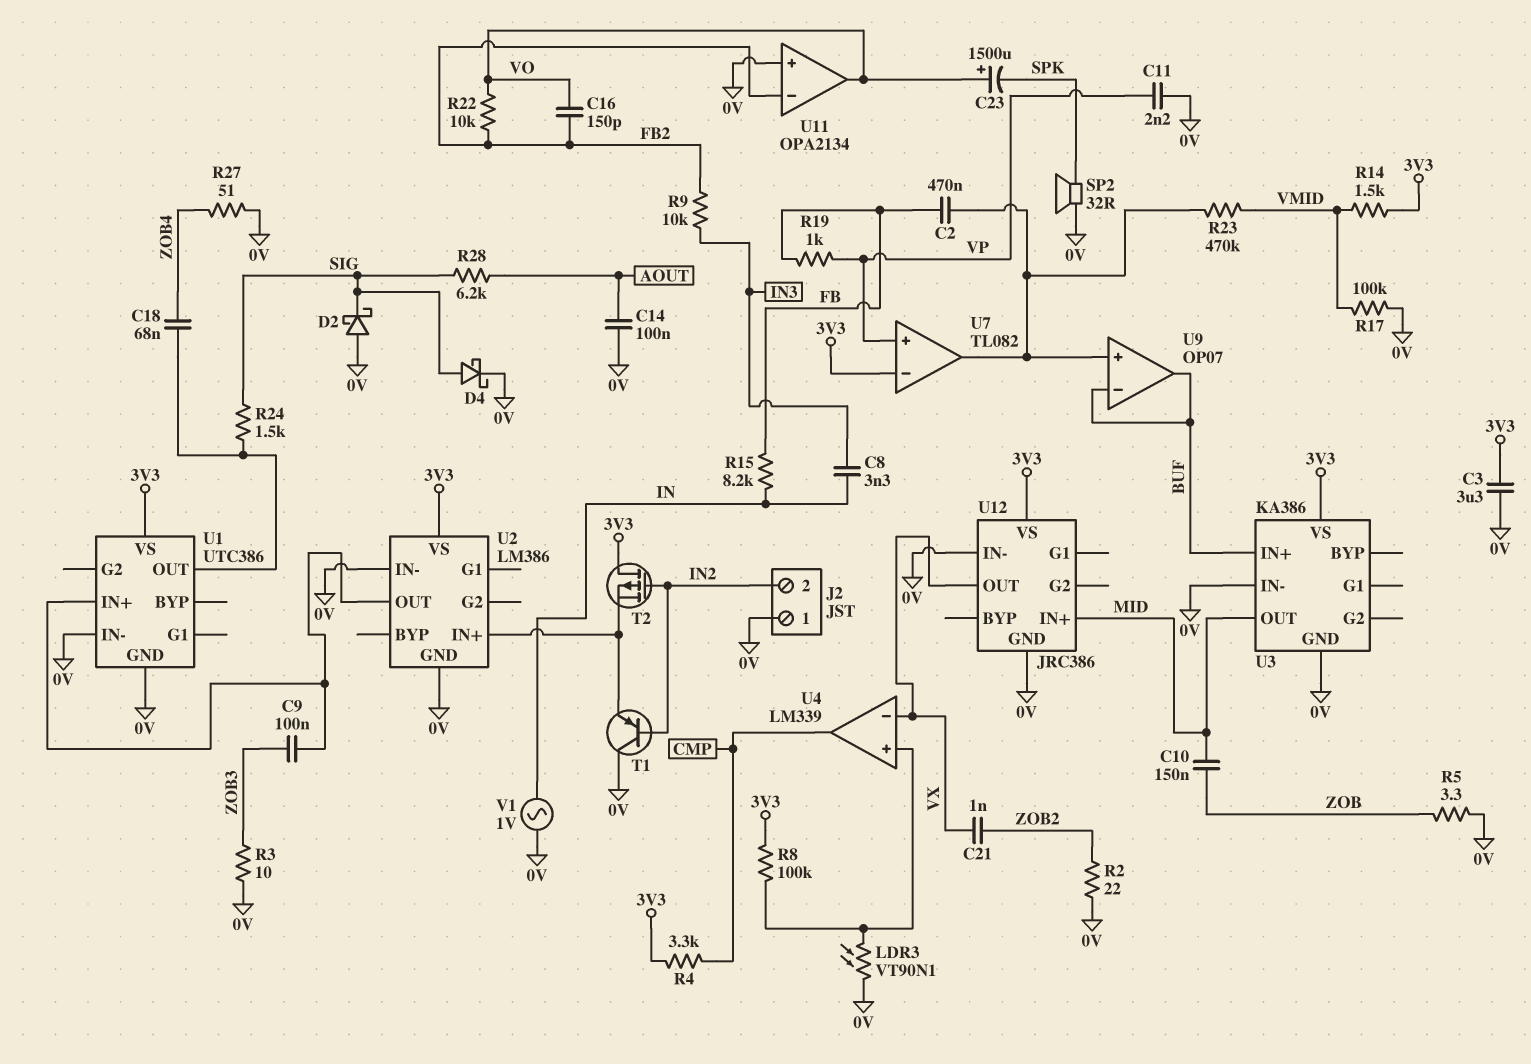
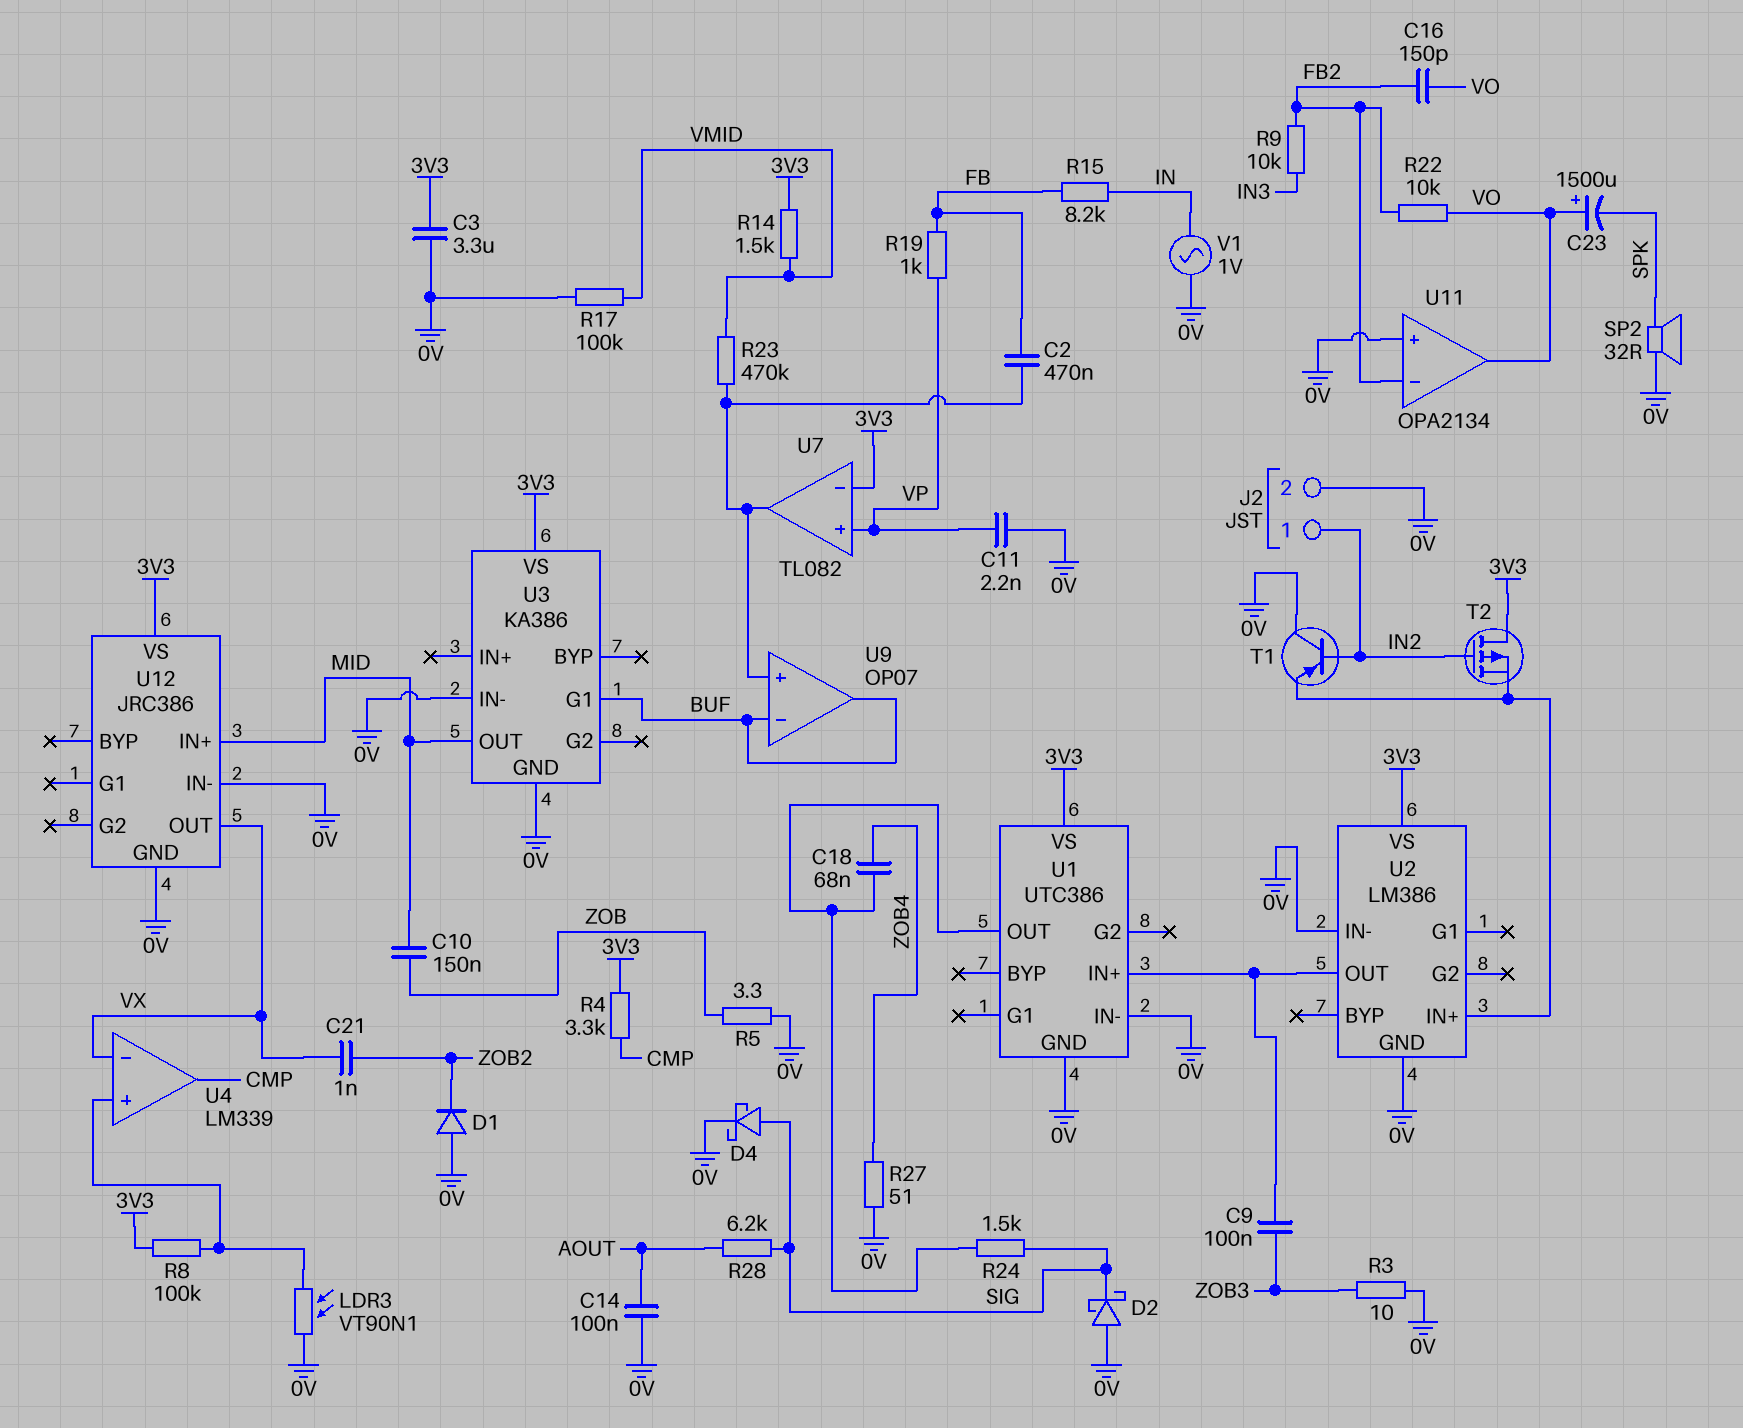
C8: 3.3nF (IN, IN3) -> none
D1: none -> diode (A 0V, K ZOB2)
J2 pin 1: 0V -> IN2
J2 pin 2: IN2 -> 0V
R2: 22 (0V, ZOB2) -> none
U3 pin G1: none -> BUF
U3 pin IN+: BUF -> none

